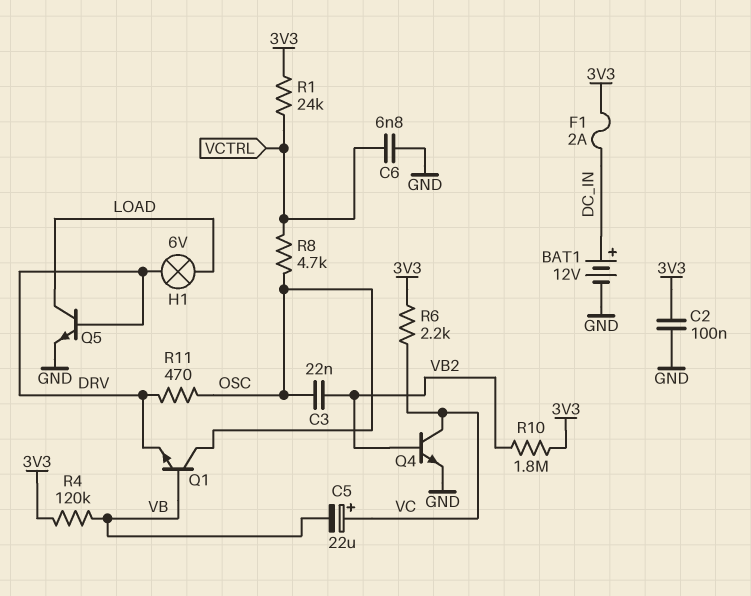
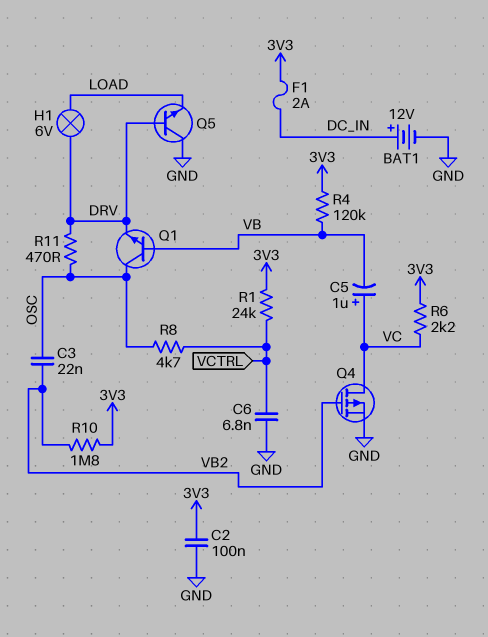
C5: 22uF (plus VC, minus VB) -> 1uF (plus VC, minus VB)
Q4: NPN (B VB2, C VC, E GND) -> PMOS (G VB2, D VC, S GND)
Q5: NPN (B DRV, C LOAD, E GND) -> NPN (B DRV, C GND, E LOAD)

